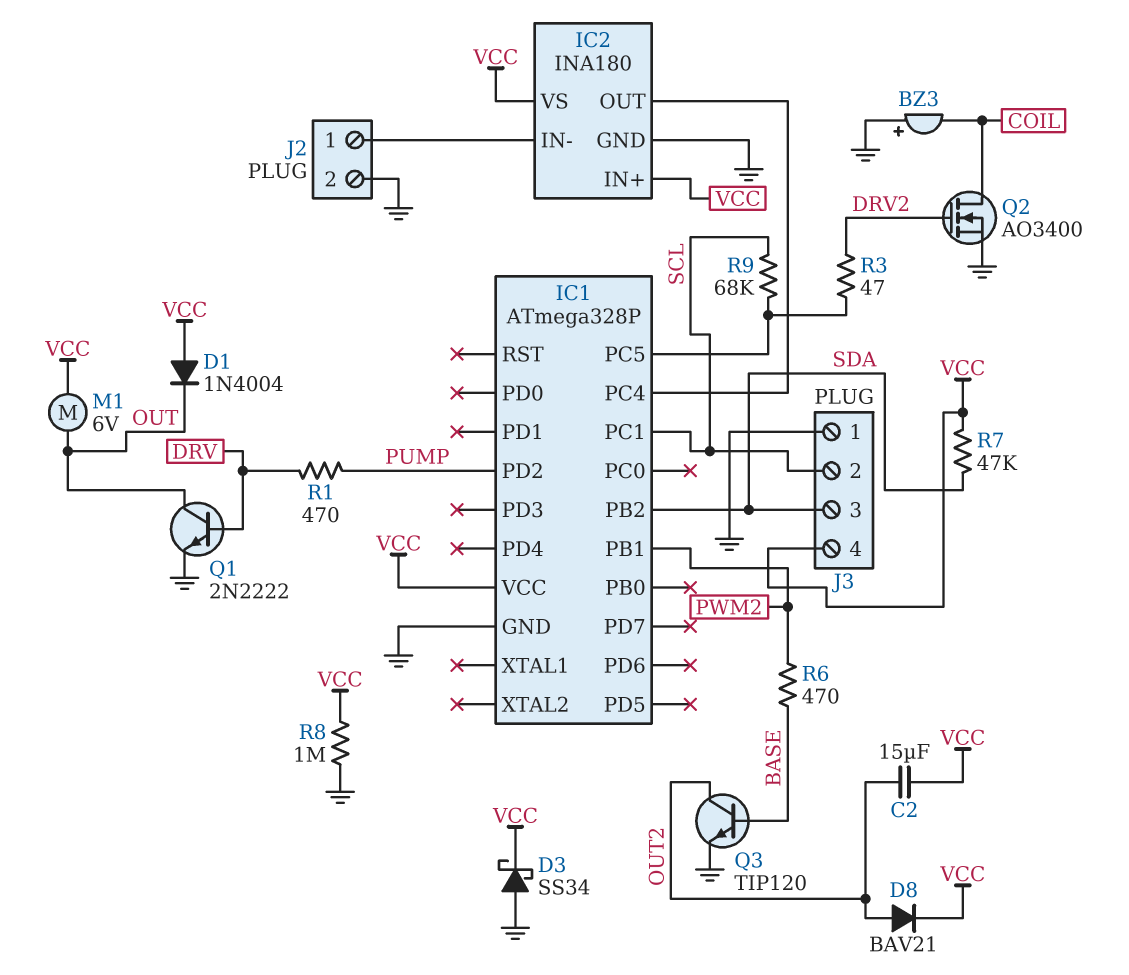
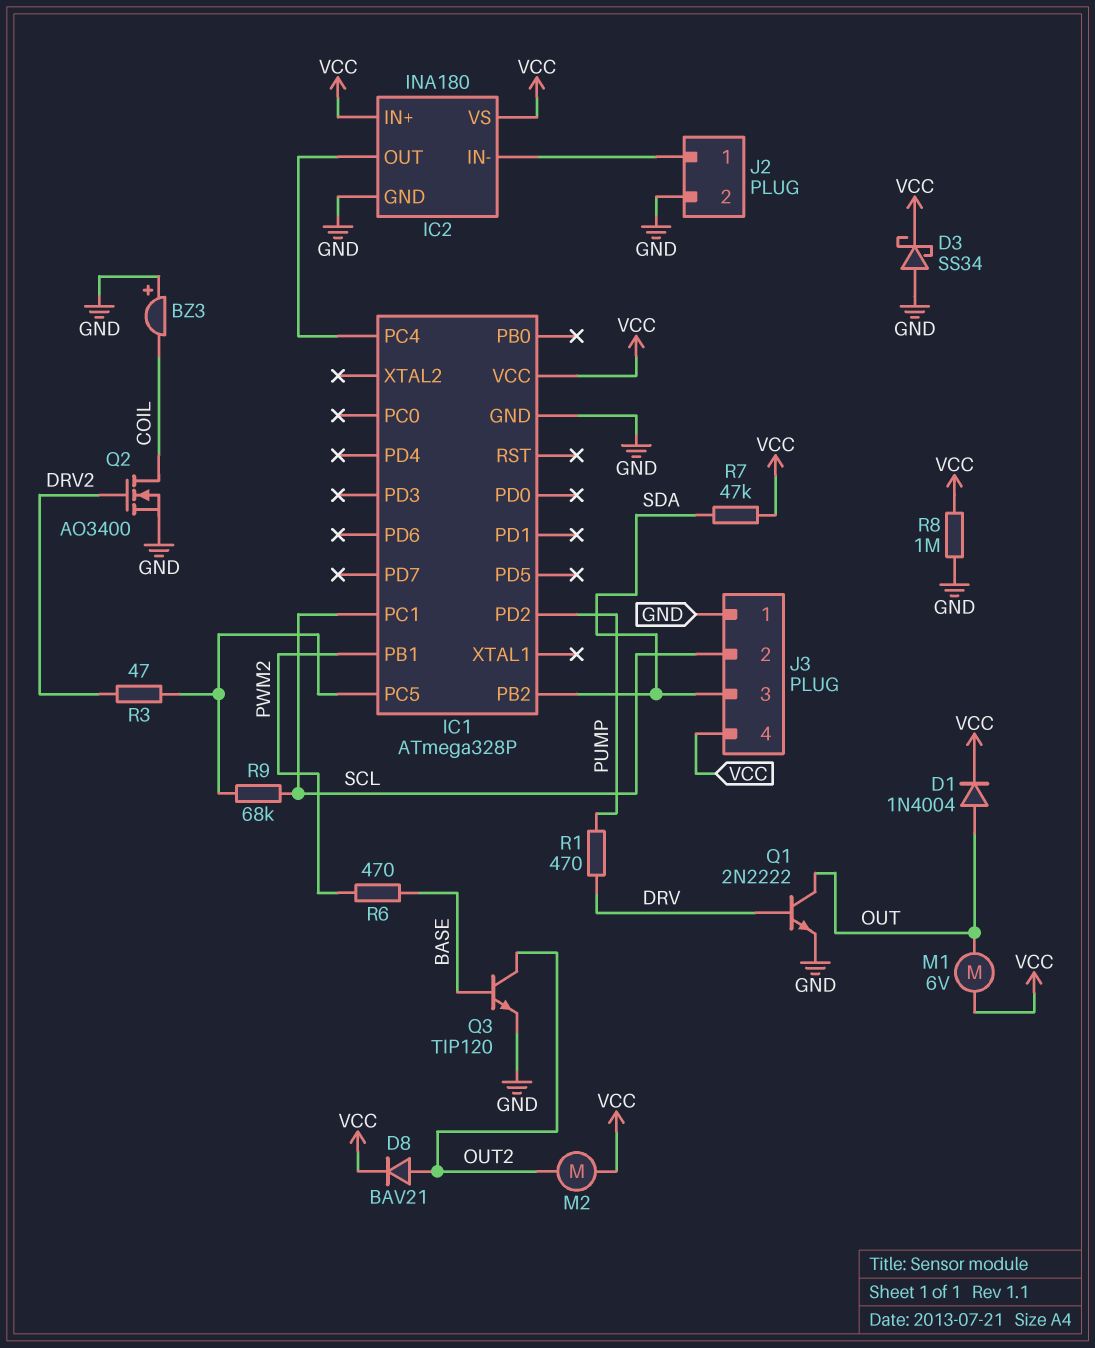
C2: 15uF (OUT2, VCC) -> none
D1: diode 1N4004 (A VCC, K OUT) -> diode 1N4004 (A OUT, K VCC)
M2: none -> motor (OUT2, VCC)

